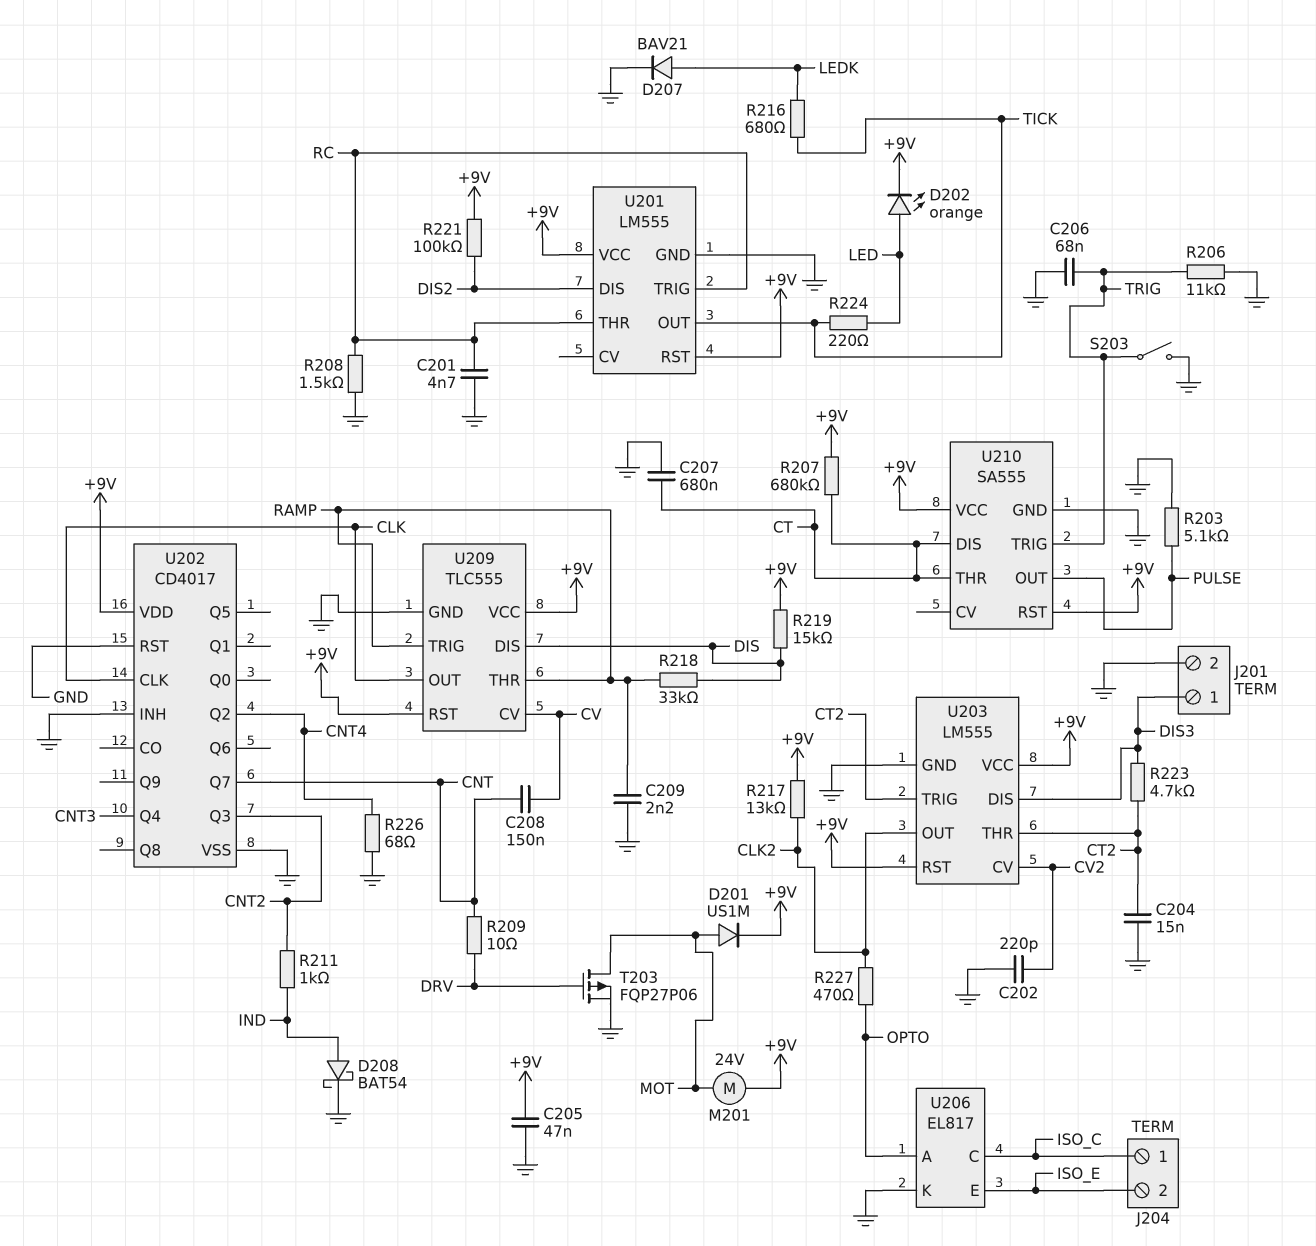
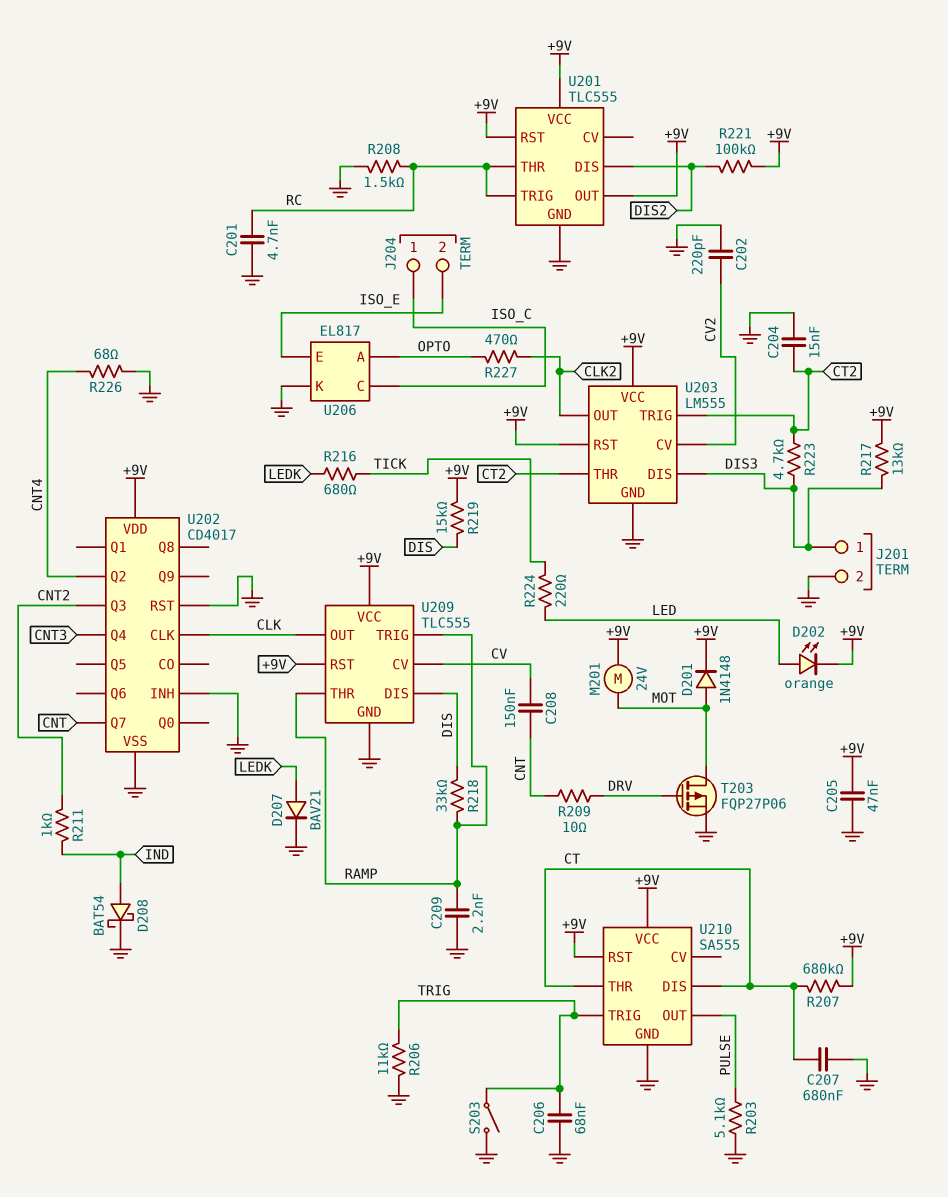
D201: diode US1M (A MOT, K +9V) -> diode 1N4148 (A MOT, K +9V)
R217: 13k (+9V, CLK2) -> 13k (+9V, DIS3)
U201: LM555 -> TLC555
U201 pin OUT: TICK -> +9V

